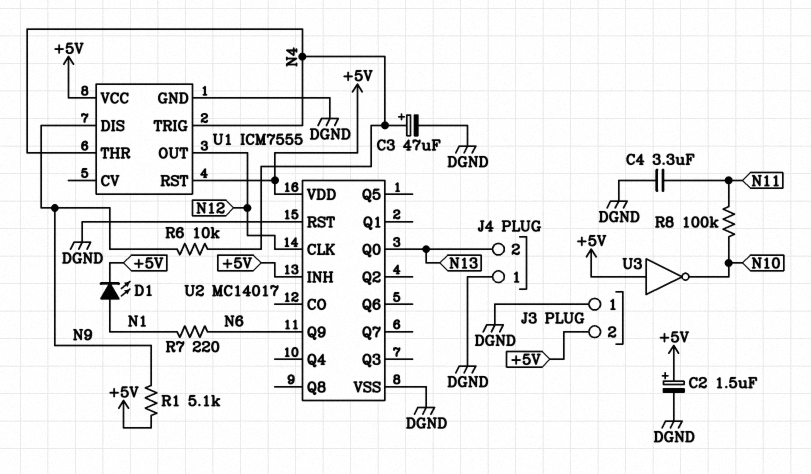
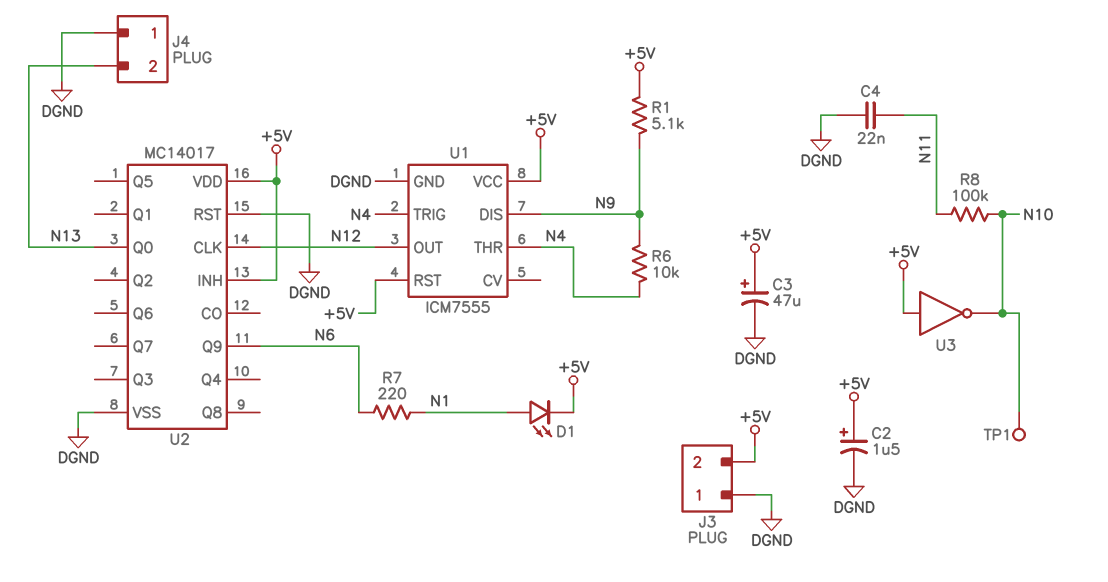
C3: 47uF (plus N4, minus DGND) -> 47uF (plus +5V, minus DGND)
C4: 3.3uF (DGND, N11) -> 22nF (DGND, N11)
TP1: none -> test point (N10)

